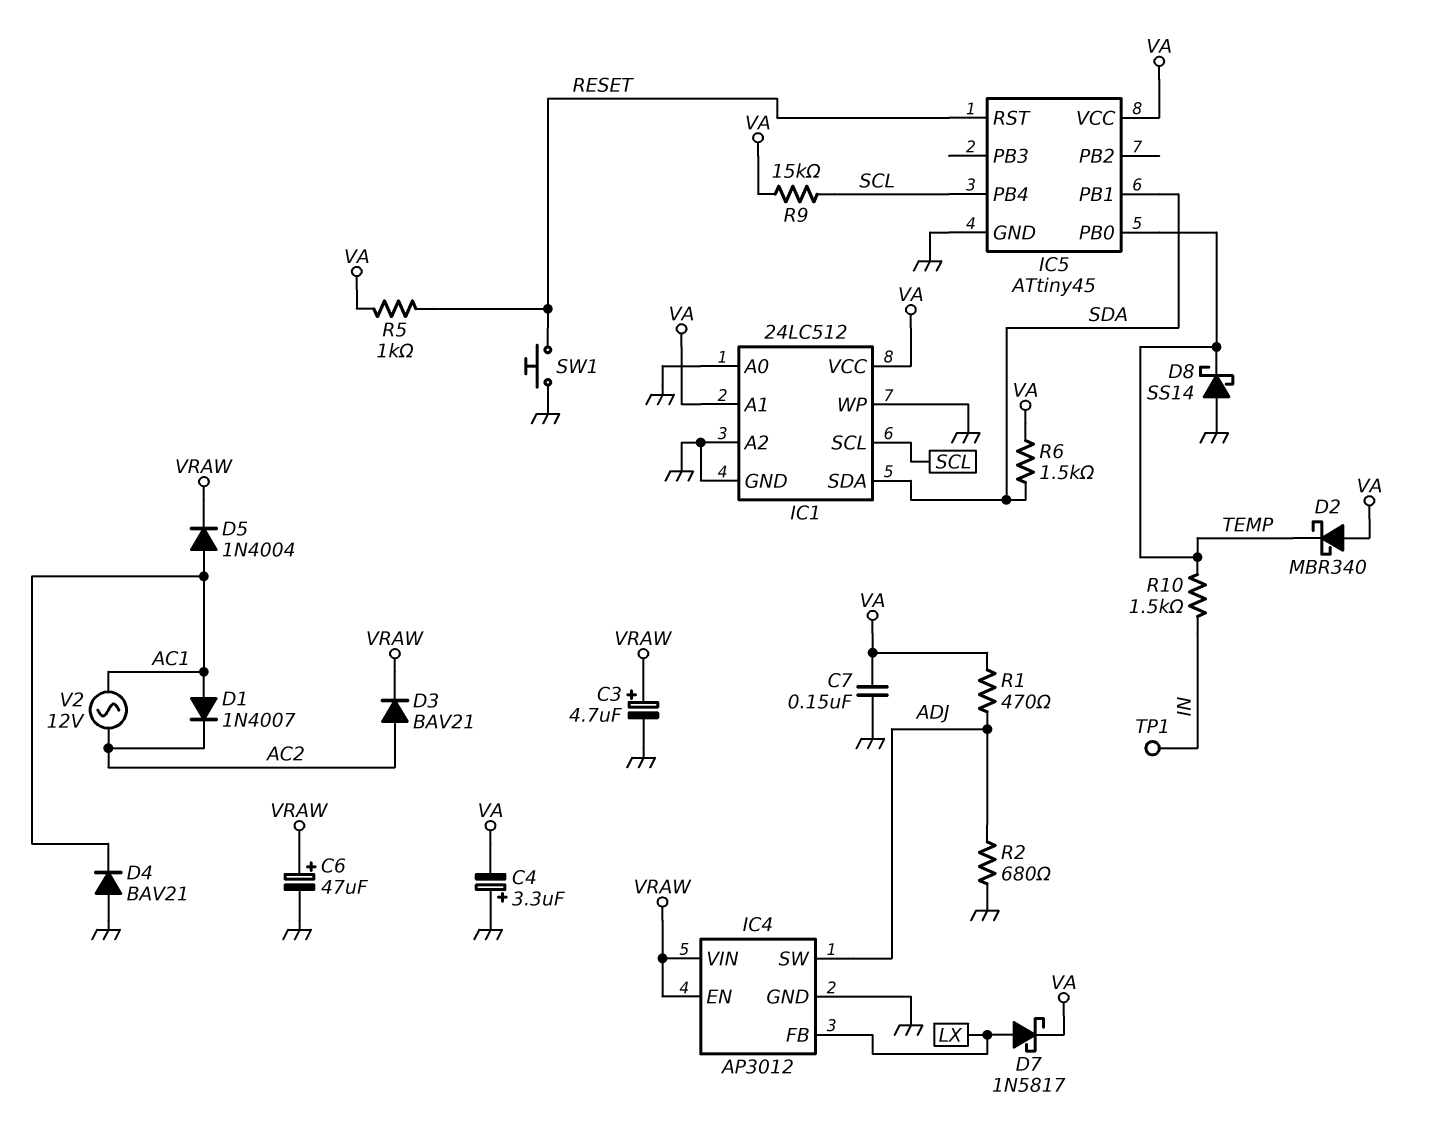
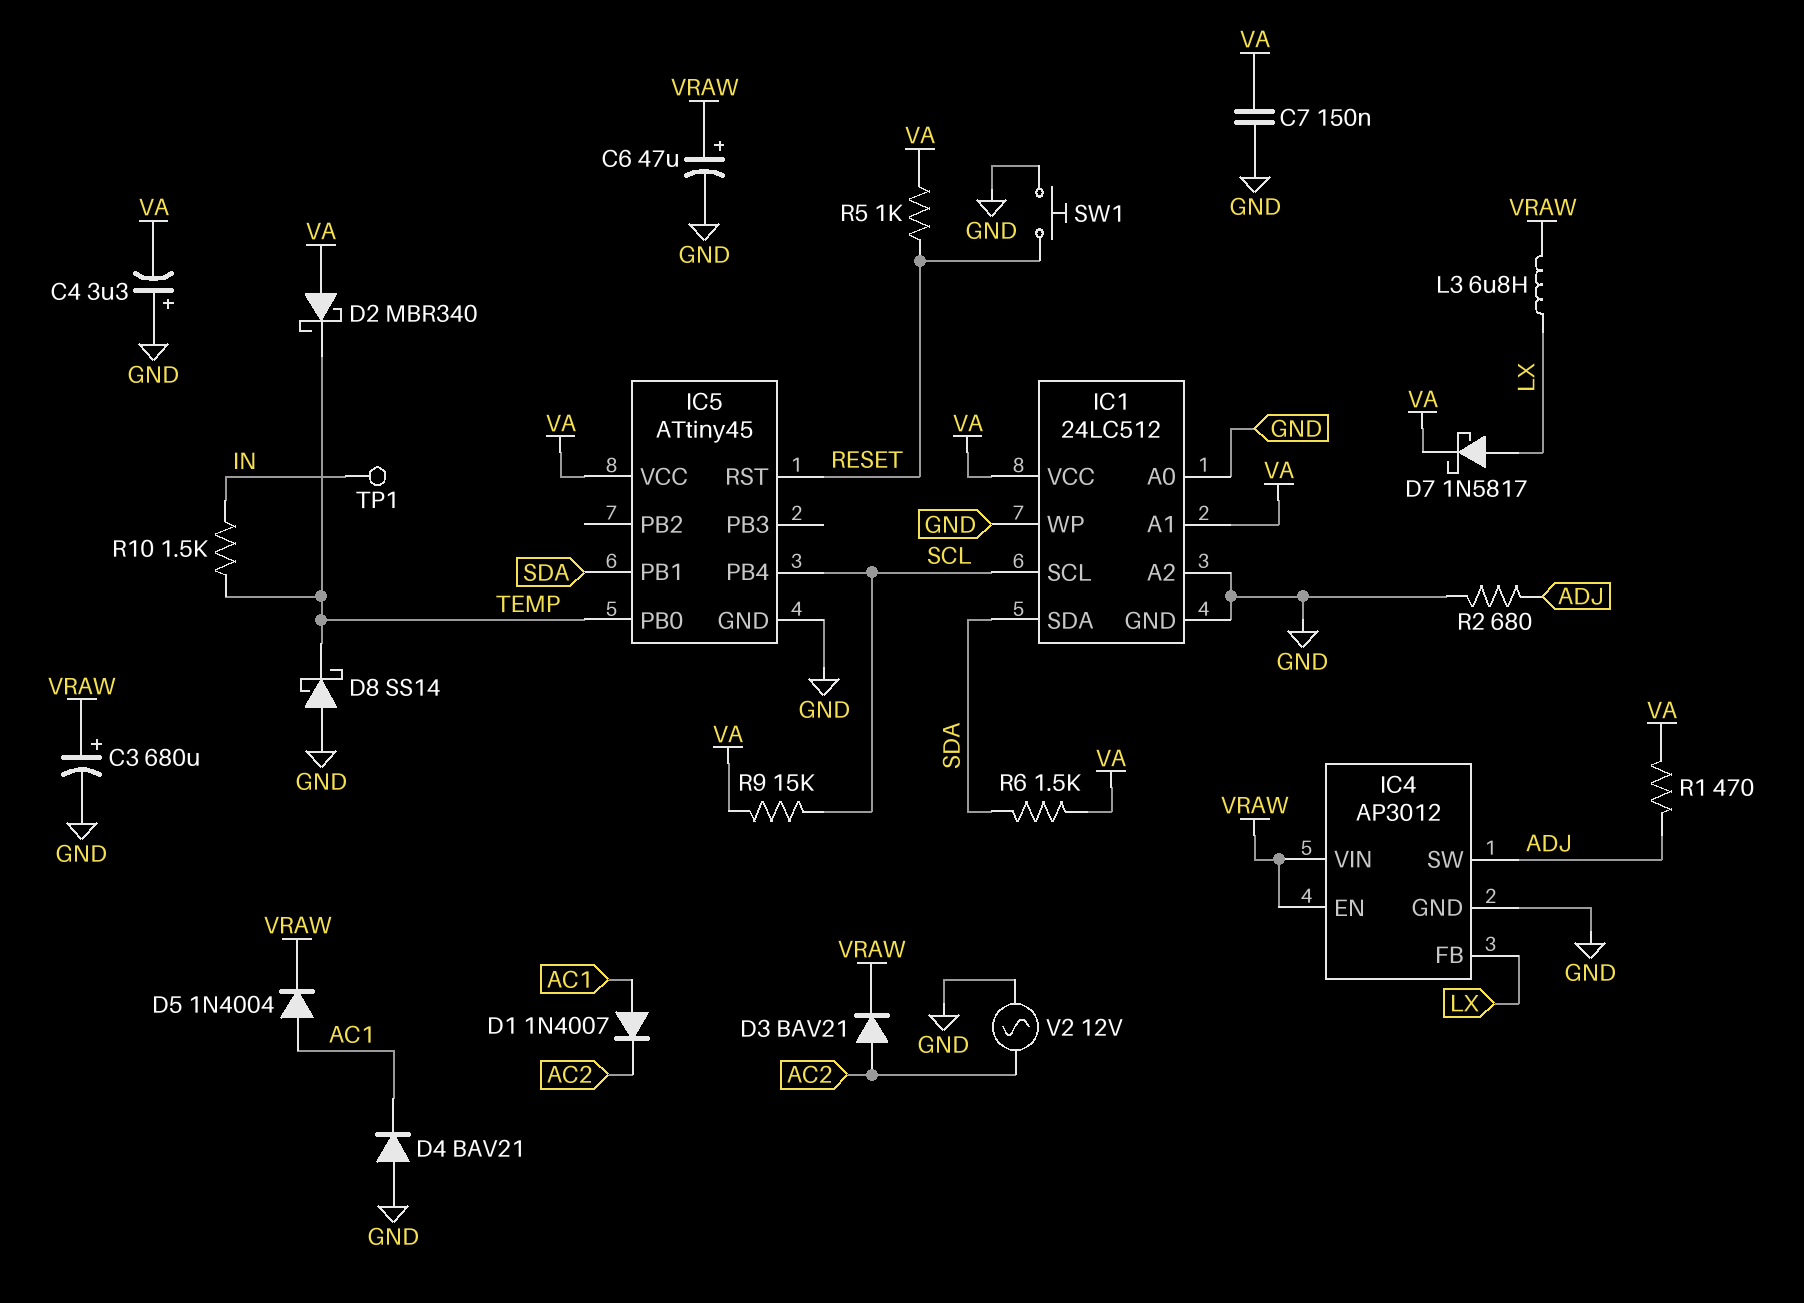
C3: 4.7uF (plus VRAW, minus GND) -> 680uF (plus VRAW, minus GND)
L3: none -> 6.8uH (LX, VRAW)
V2: AC 12V (AC1, AC2) -> AC 12V (AC2, GND)

